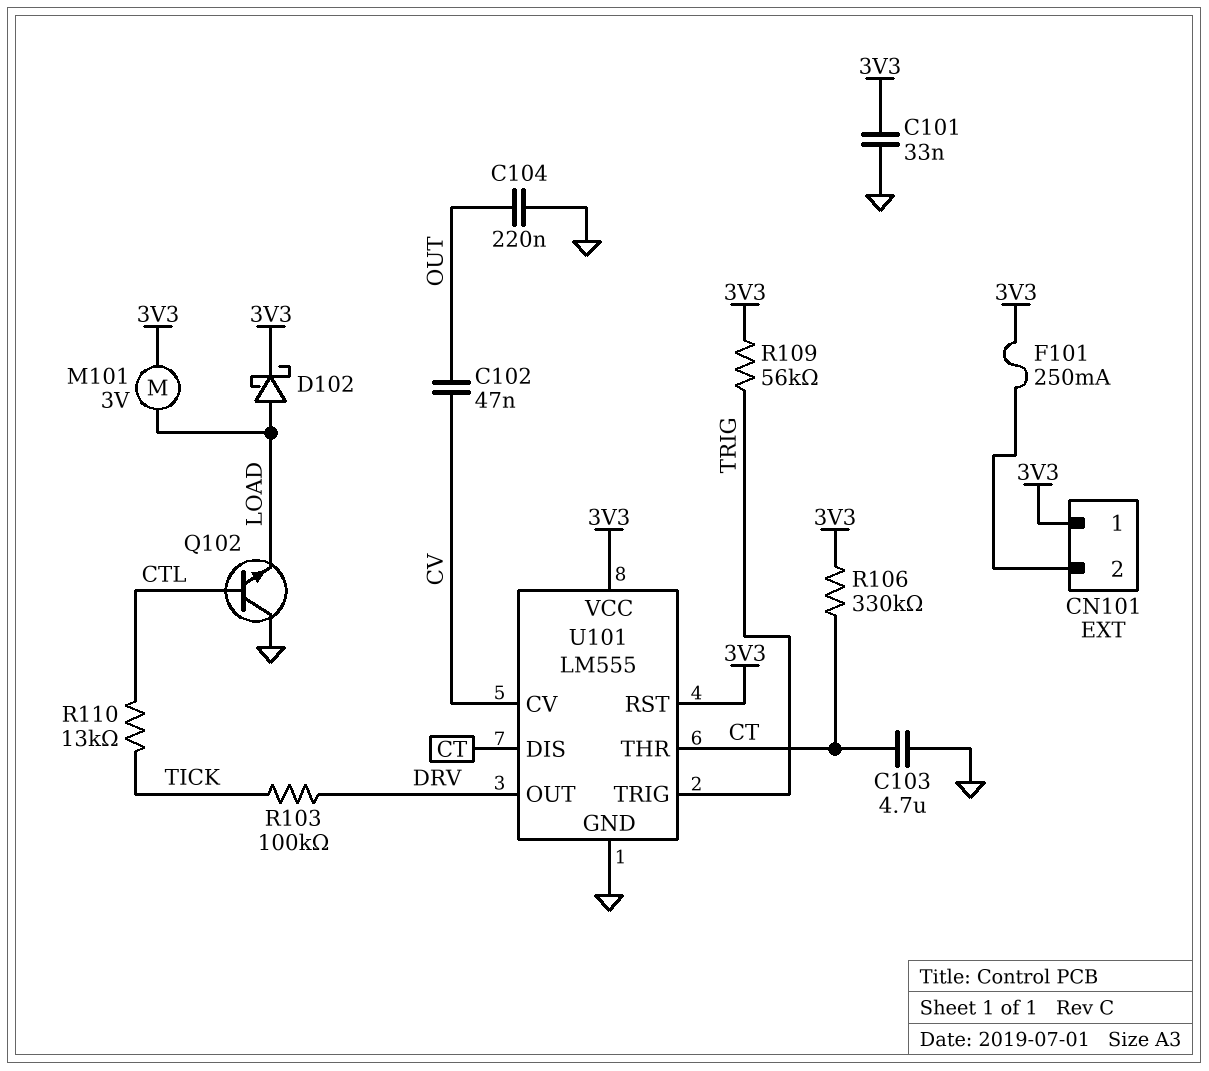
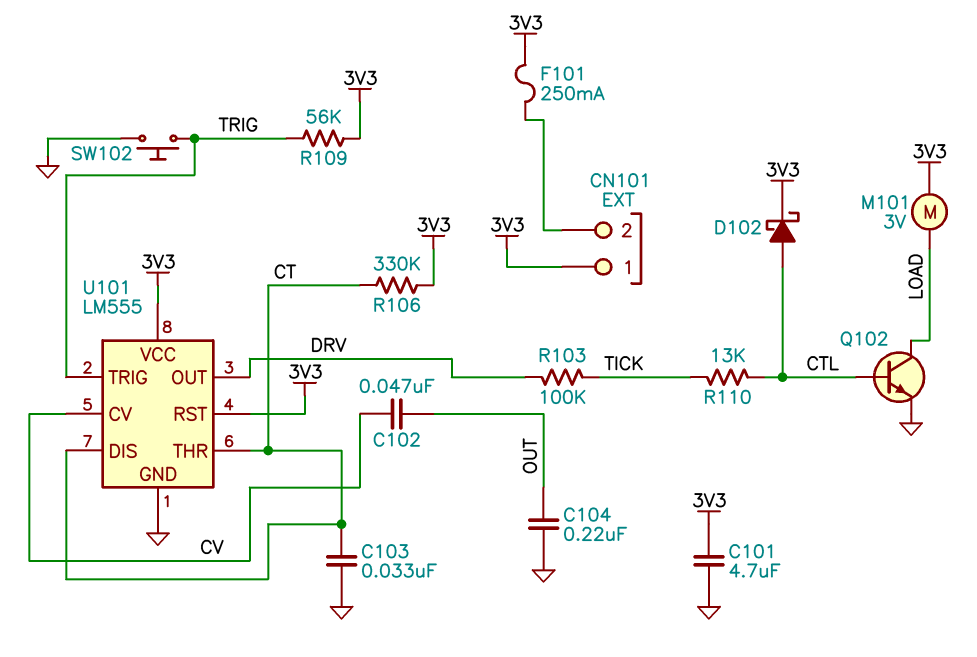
C101: 33nF (3V3, GND) -> 4.7uF (3V3, GND)
C103: 4.7uF (CT, GND) -> 33nF (CT, GND)
D102: schottky (A LOAD, K 3V3) -> schottky (A CTL, K 3V3)
Q102: NPN (B CTL, C GND, E LOAD) -> NPN (B CTL, C LOAD, E GND)
SW102: none -> button (GND, TRIG)

